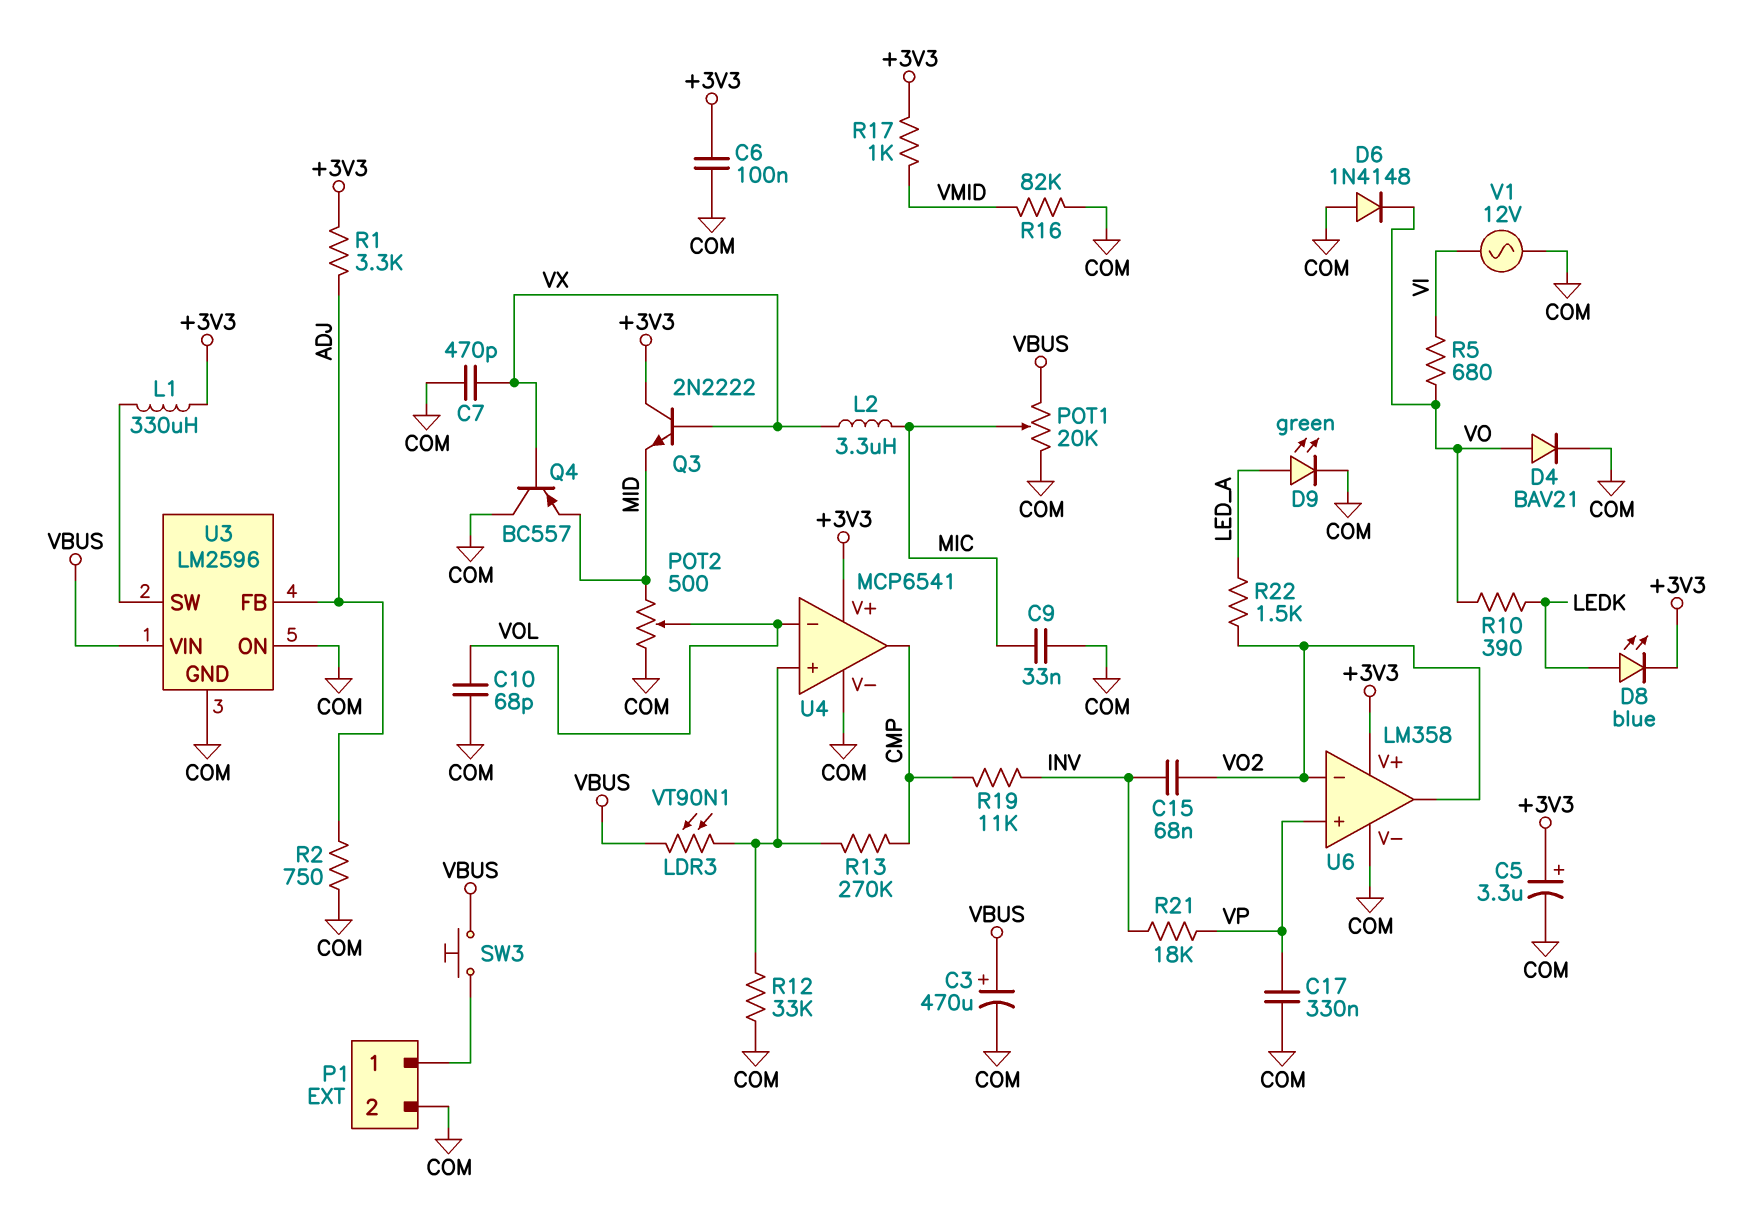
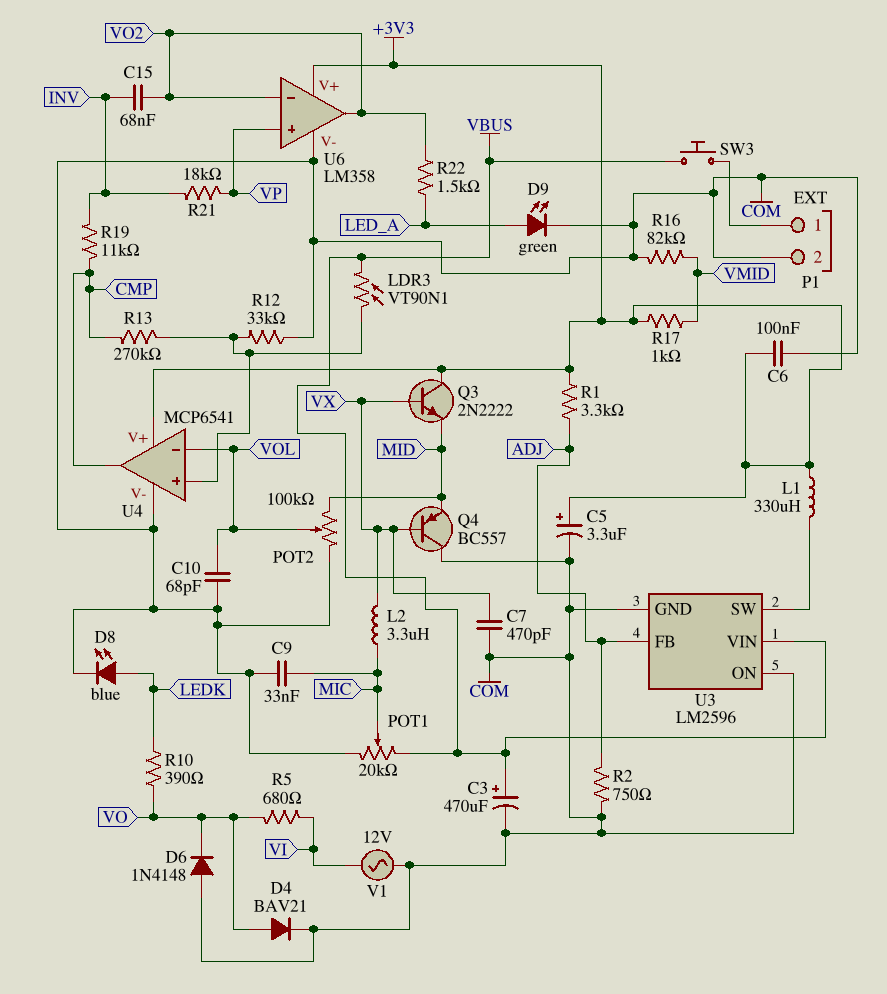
C17: 330nF (COM, VP) -> none
D8: LED blue (A LEDK, K +3V3) -> LED blue (A LEDK, K COM)
POT2: 500 (COM, MID, wiper VOL) -> 100k (COM, MID, wiper VOL)

